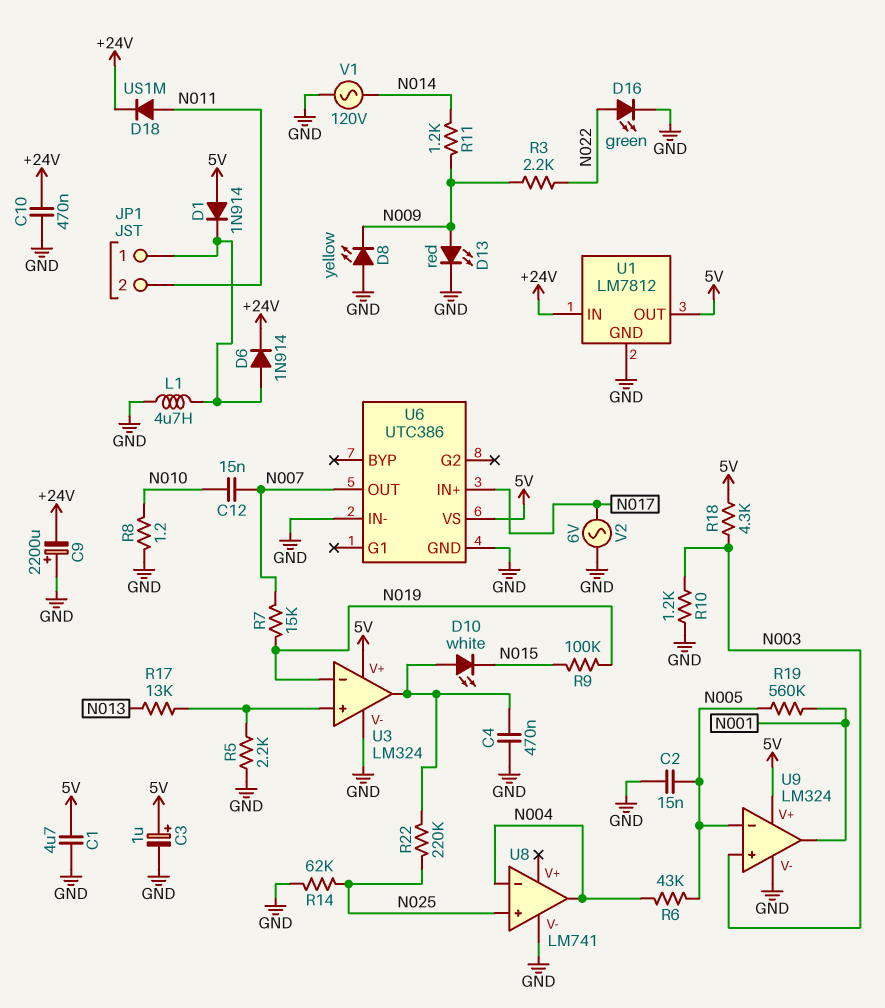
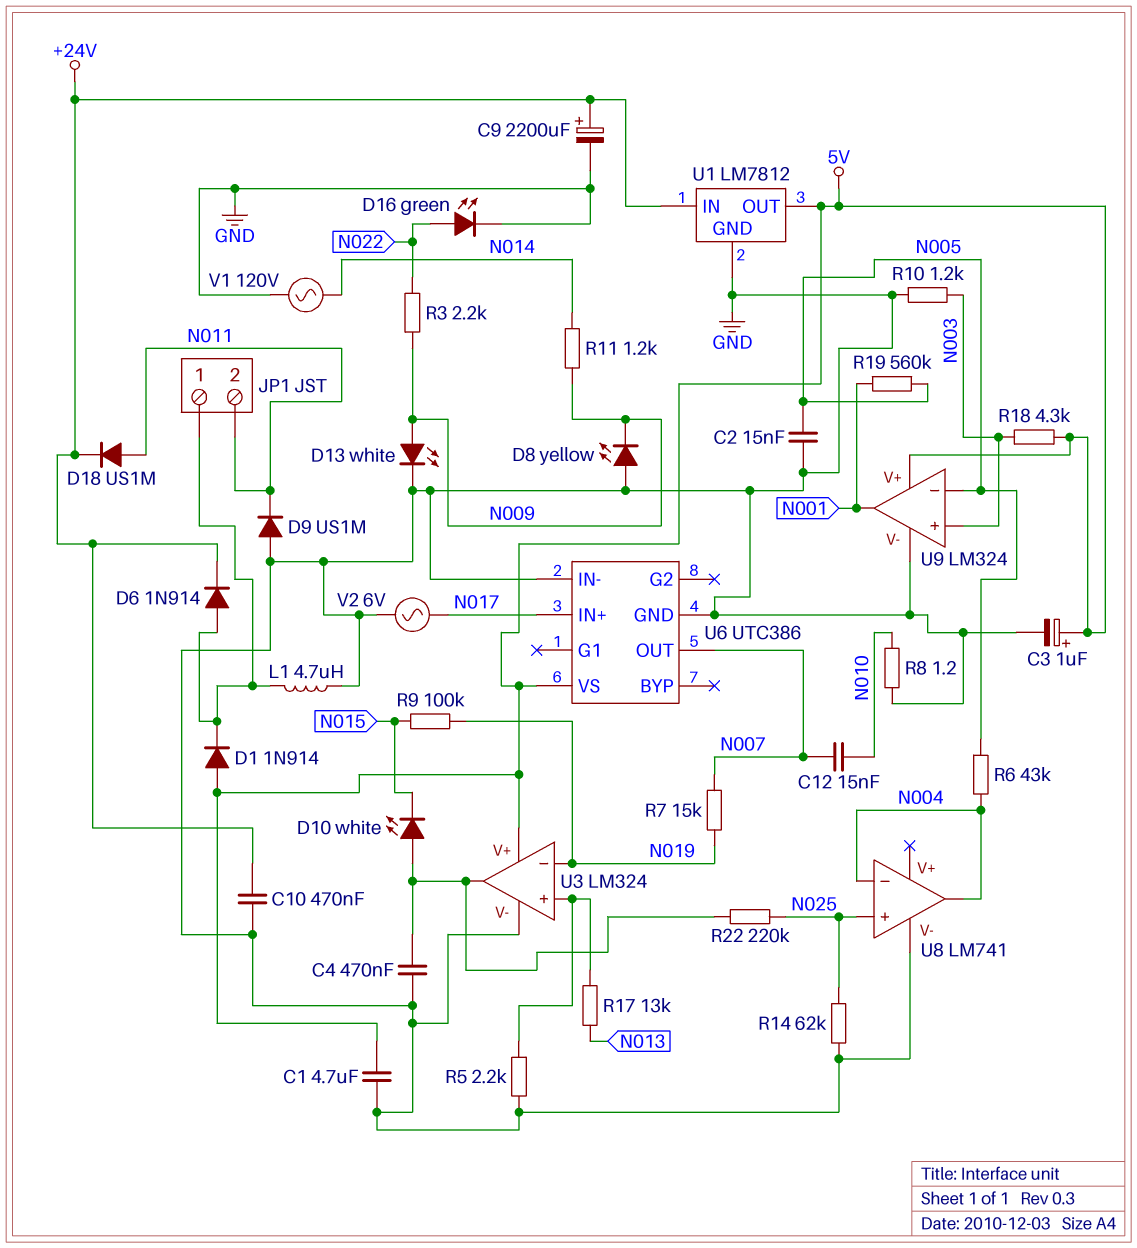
C9: 2200uF (plus GND, minus +24V) -> 2200uF (plus +24V, minus GND)
D9: none -> diode US1M (A GND, K N011)
D13: LED red (A N009, K GND) -> LED white (A N009, K GND)

